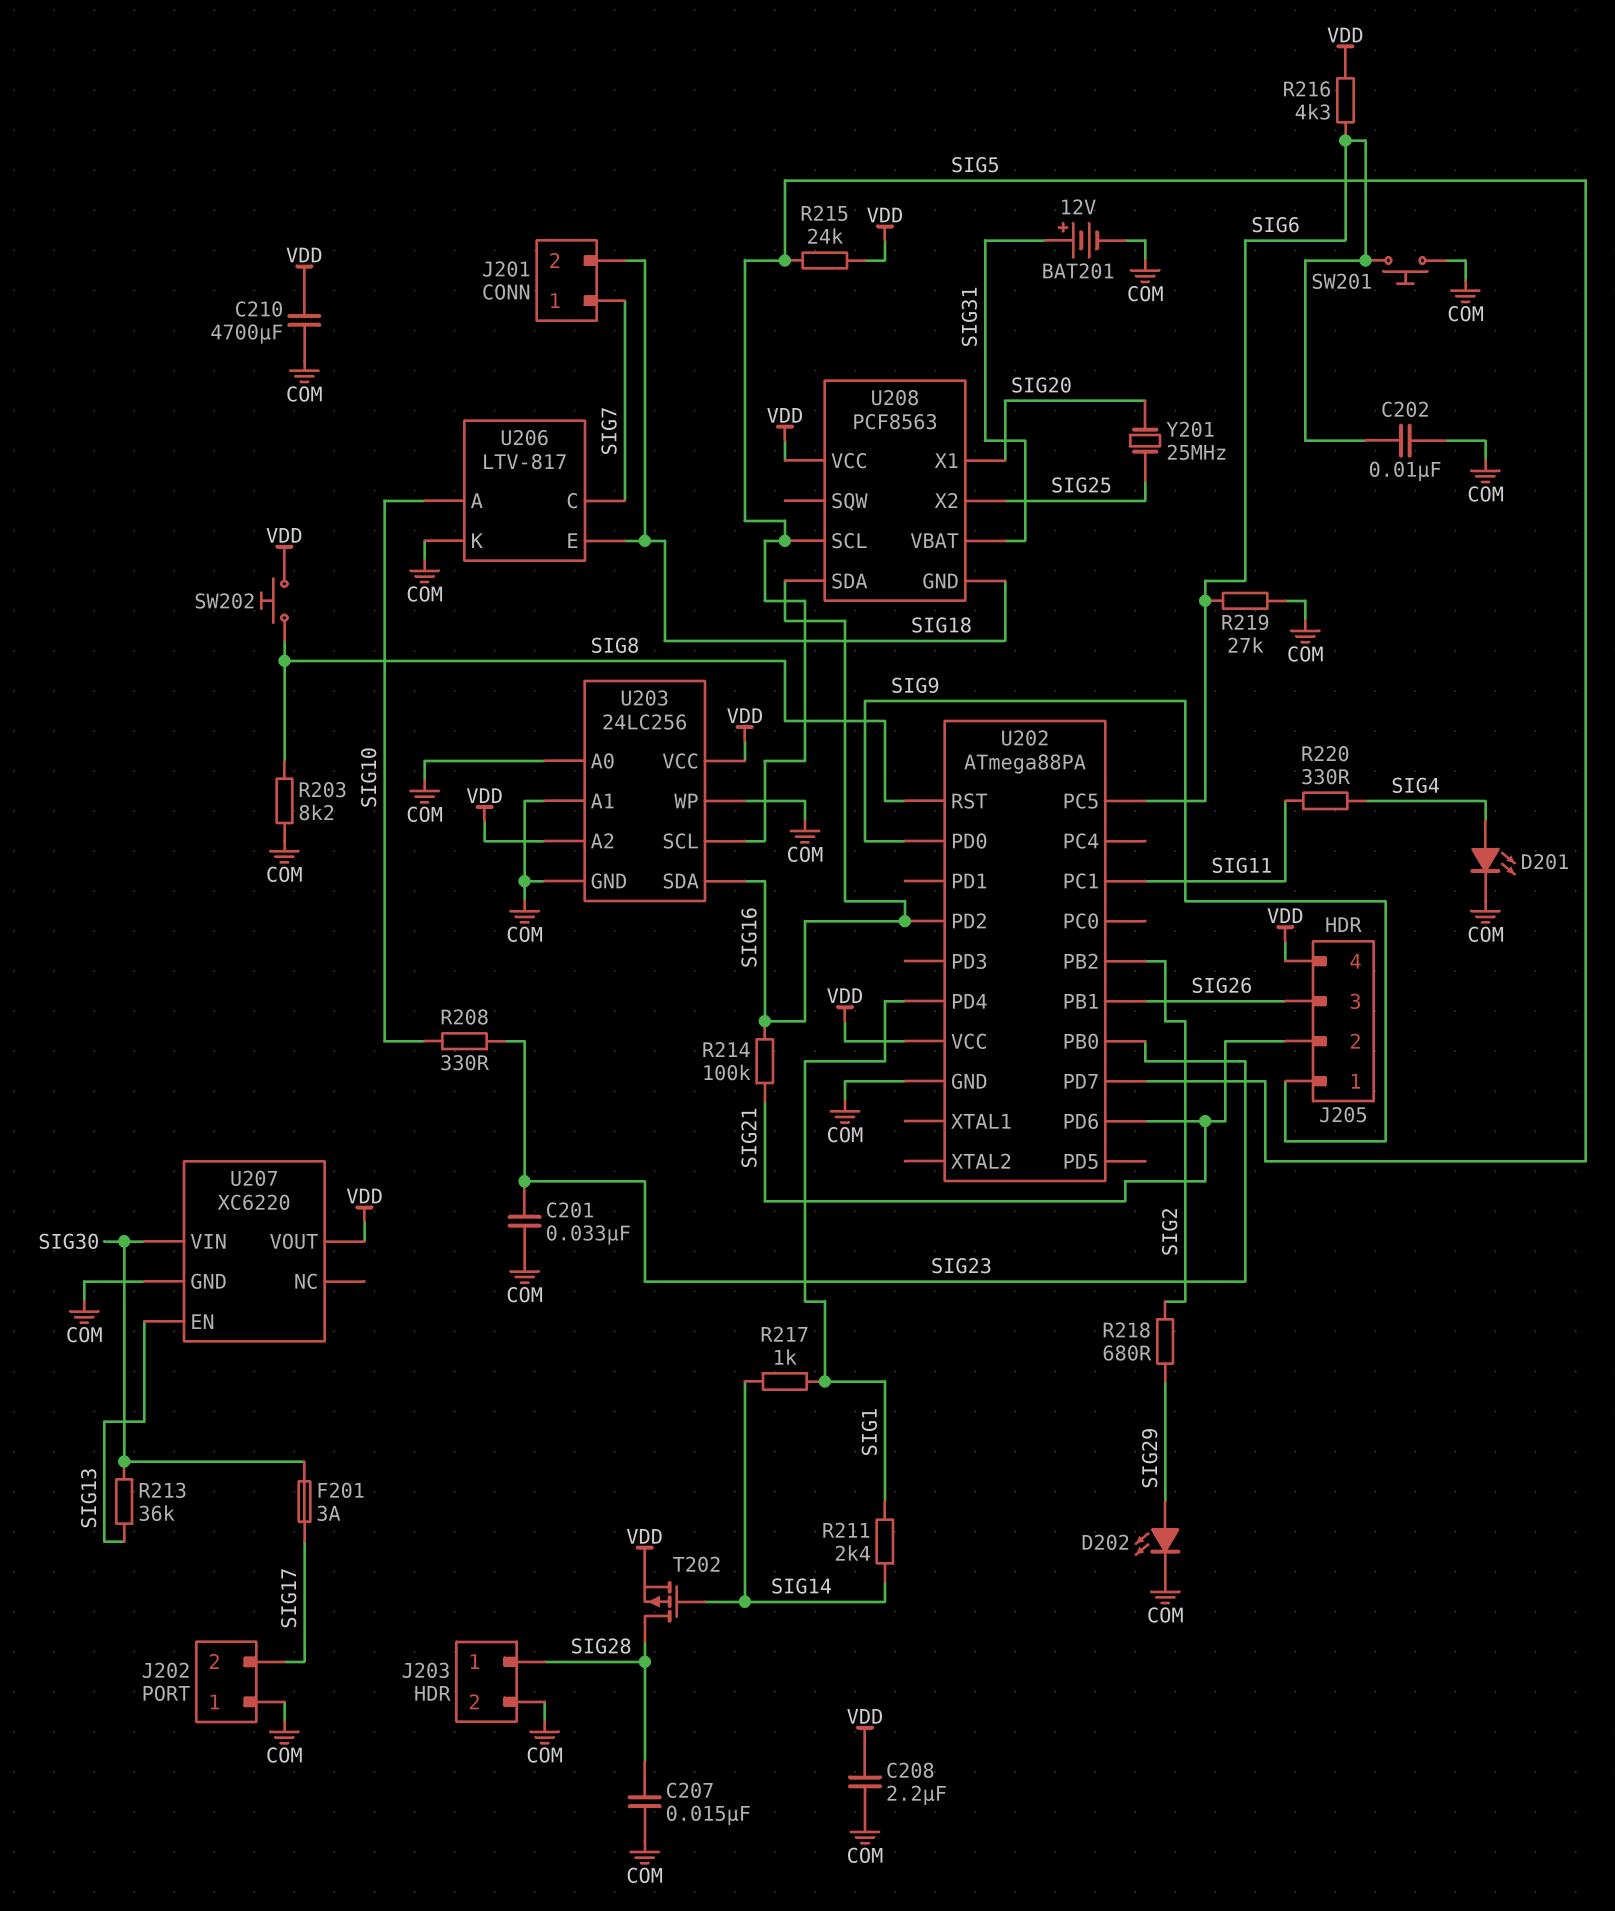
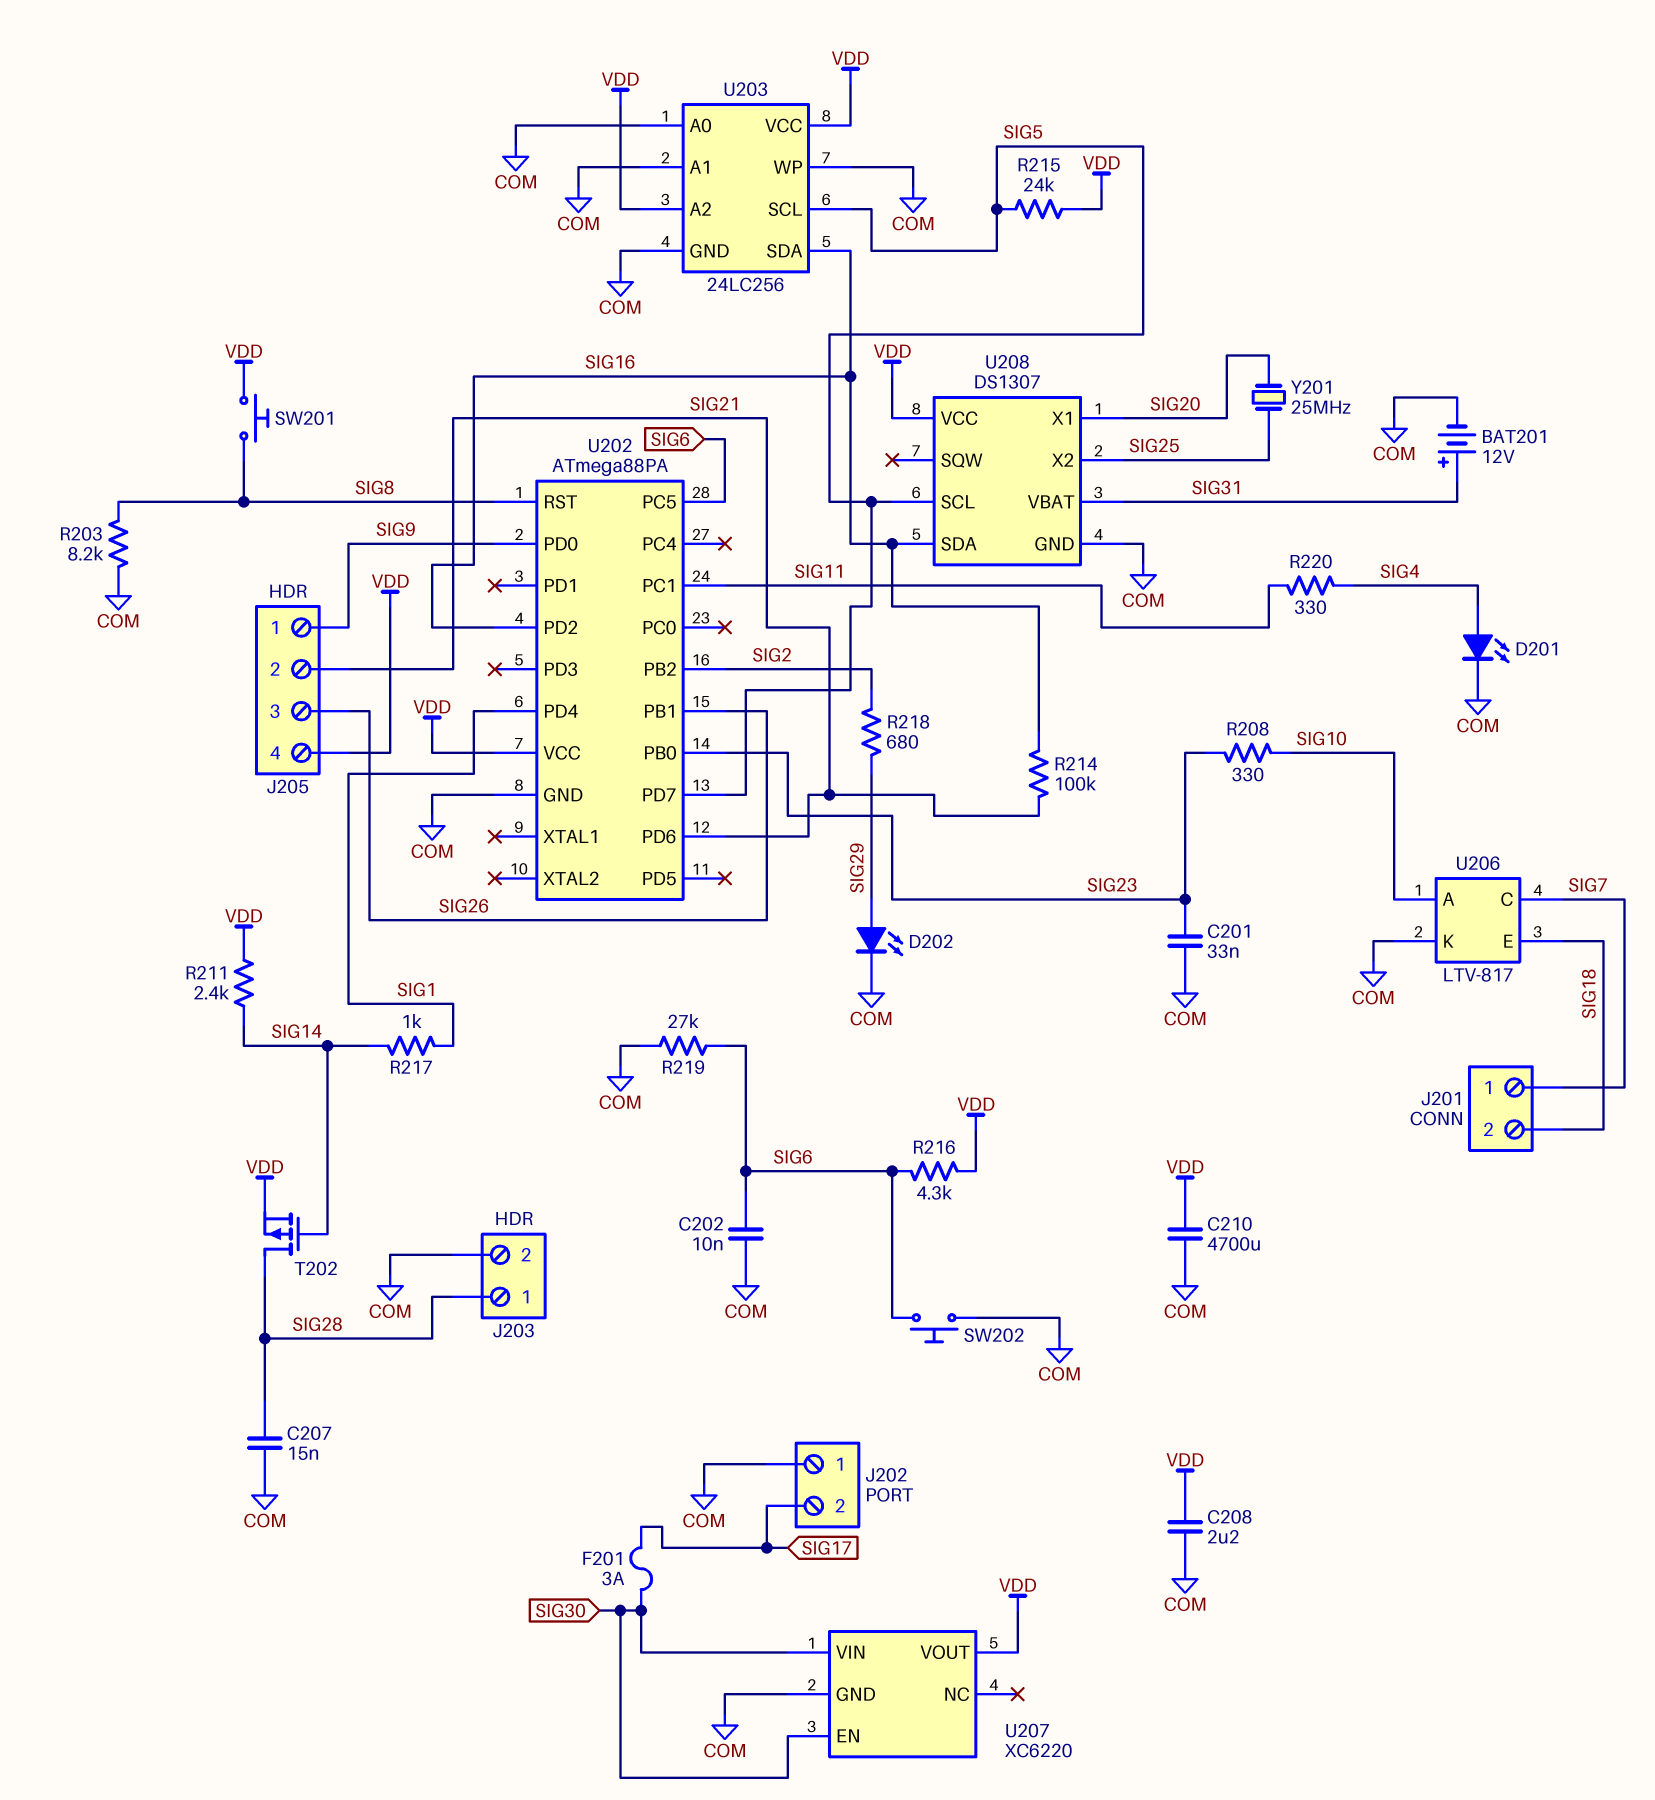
R211: 2.4k (SIG1, SIG14) -> 2.4k (SIG14, VDD)
R213: 36k (SIG13, SIG30) -> none
SW201: button (COM, SIG6) -> button (SIG8, VDD)
SW202: button (SIG8, VDD) -> button (COM, SIG6)
U207 pin EN: SIG13 -> SIG30
U208: PCF8563 -> DS1307
U208 pin GND: SIG18 -> COM

